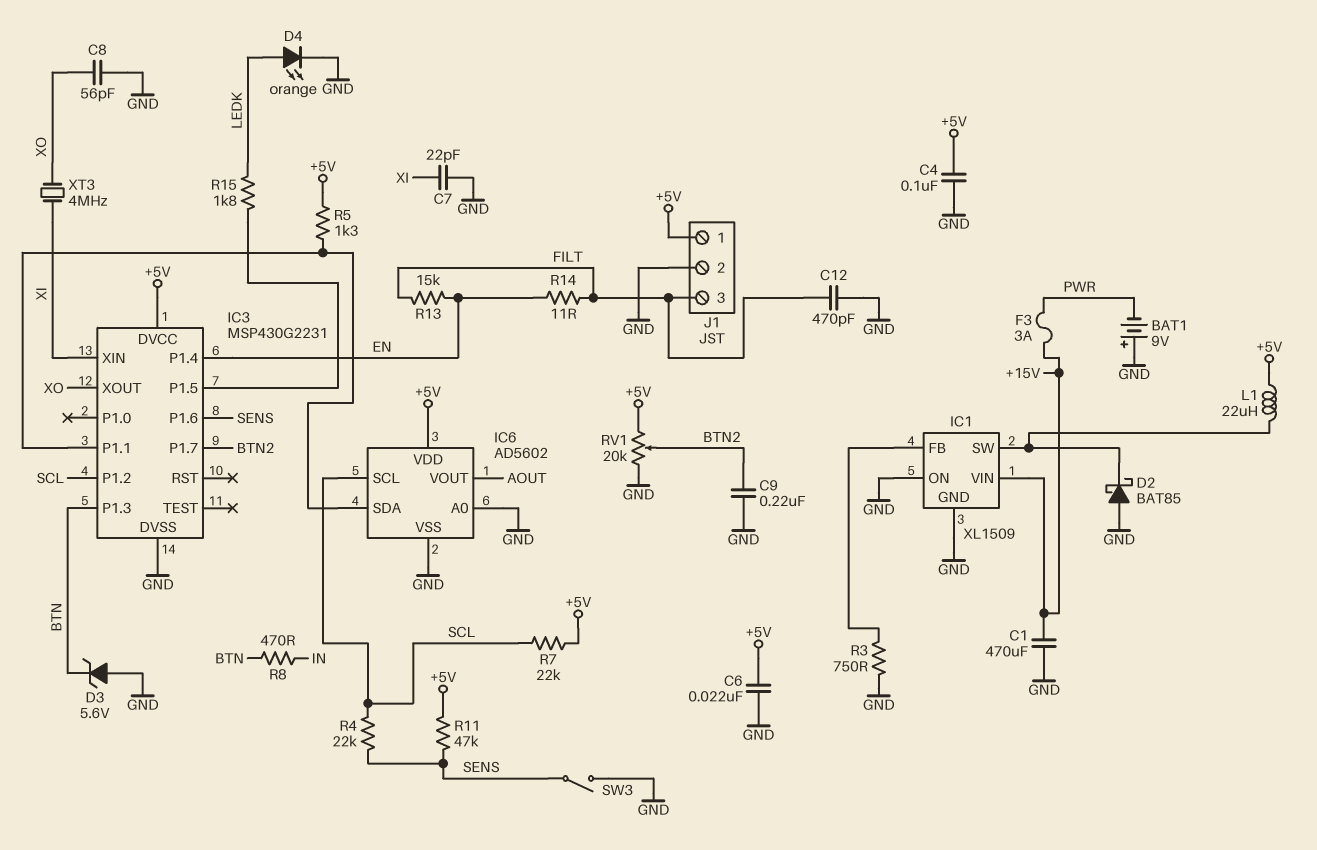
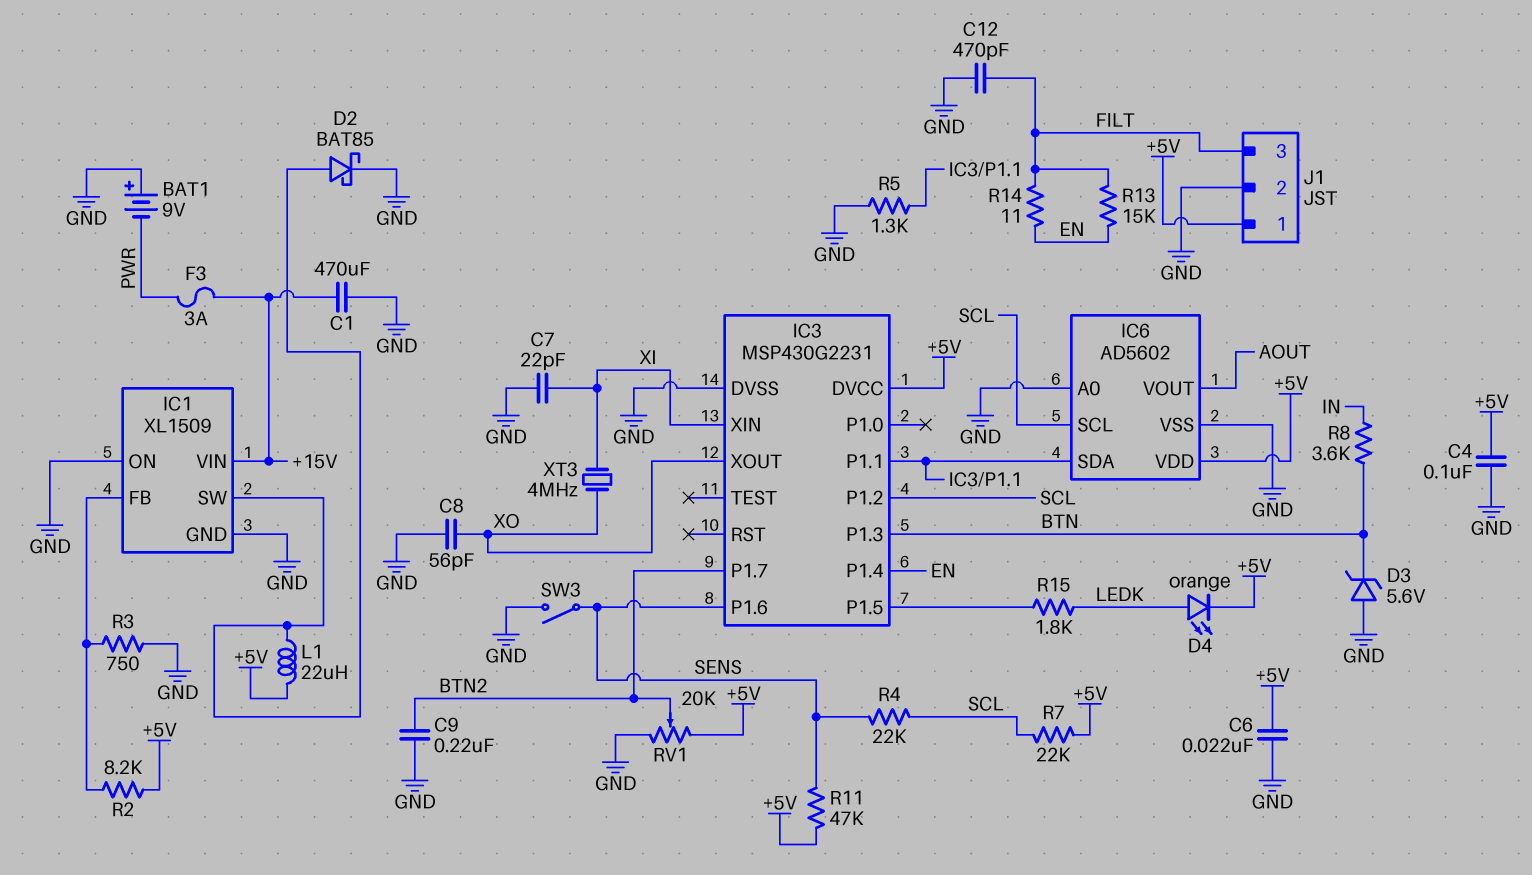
D2: schottky BAT85 (A GND, K IC1/SW) -> schottky BAT85 (A IC1/SW, K GND)
D4: LED orange (A LEDK, K GND) -> LED orange (A LEDK, K +5V)
R2: none -> 8.2k (+5V, IC1/FB)
R5: 1.3k (+5V, IC3/P1.1) -> 1.3k (GND, IC3/P1.1)
R8: 470 (BTN, IN) -> 3.6k (BTN, IN)

